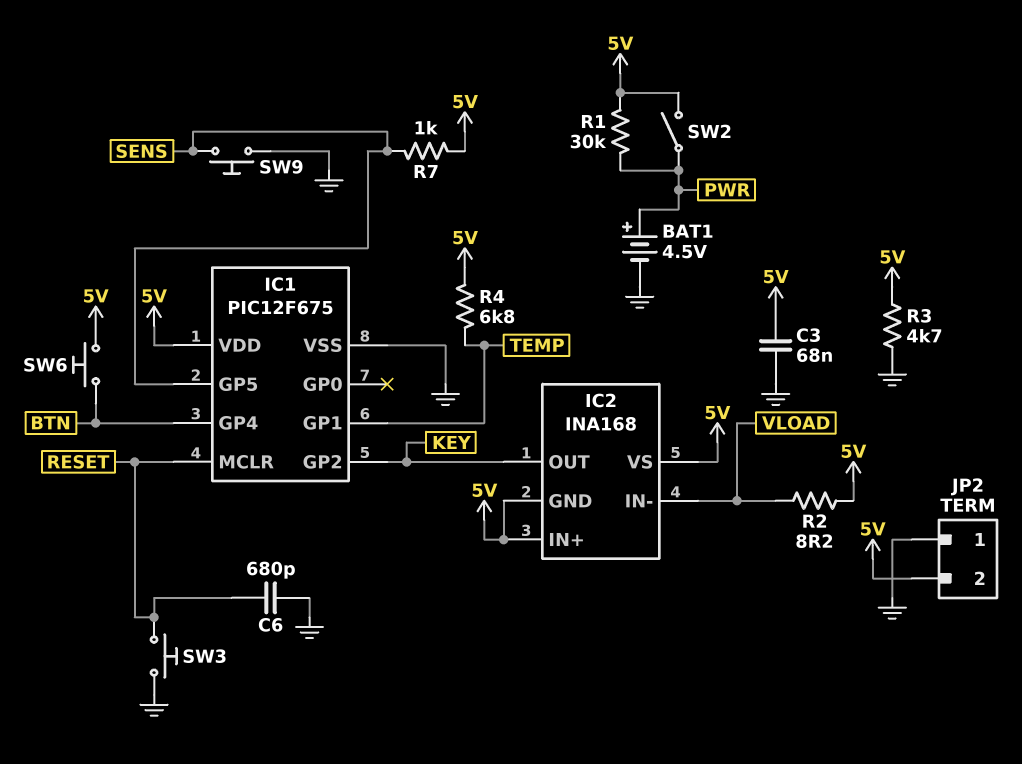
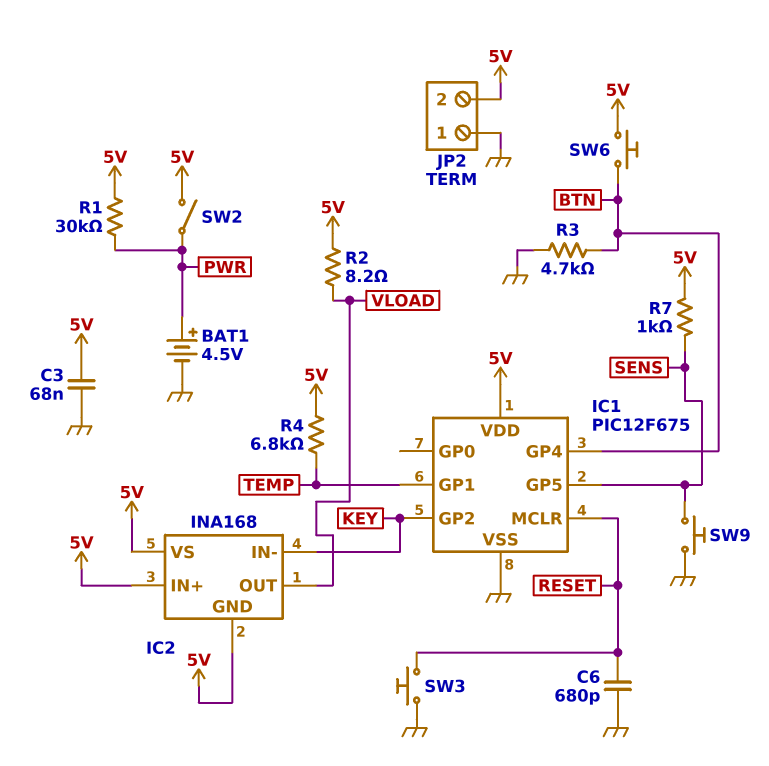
IC2 pin IN-: VLOAD -> KEY
IC2 pin OUT: KEY -> VLOAD
R3: 4.7k (5V, GND) -> 4.7k (BTN, GND)

